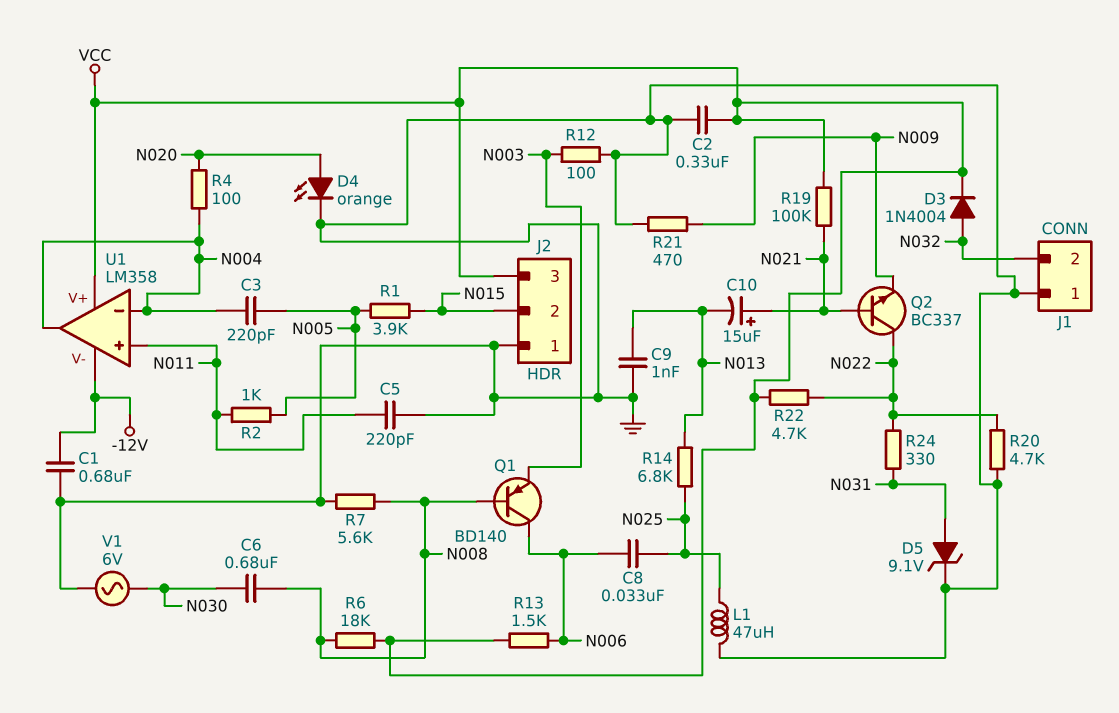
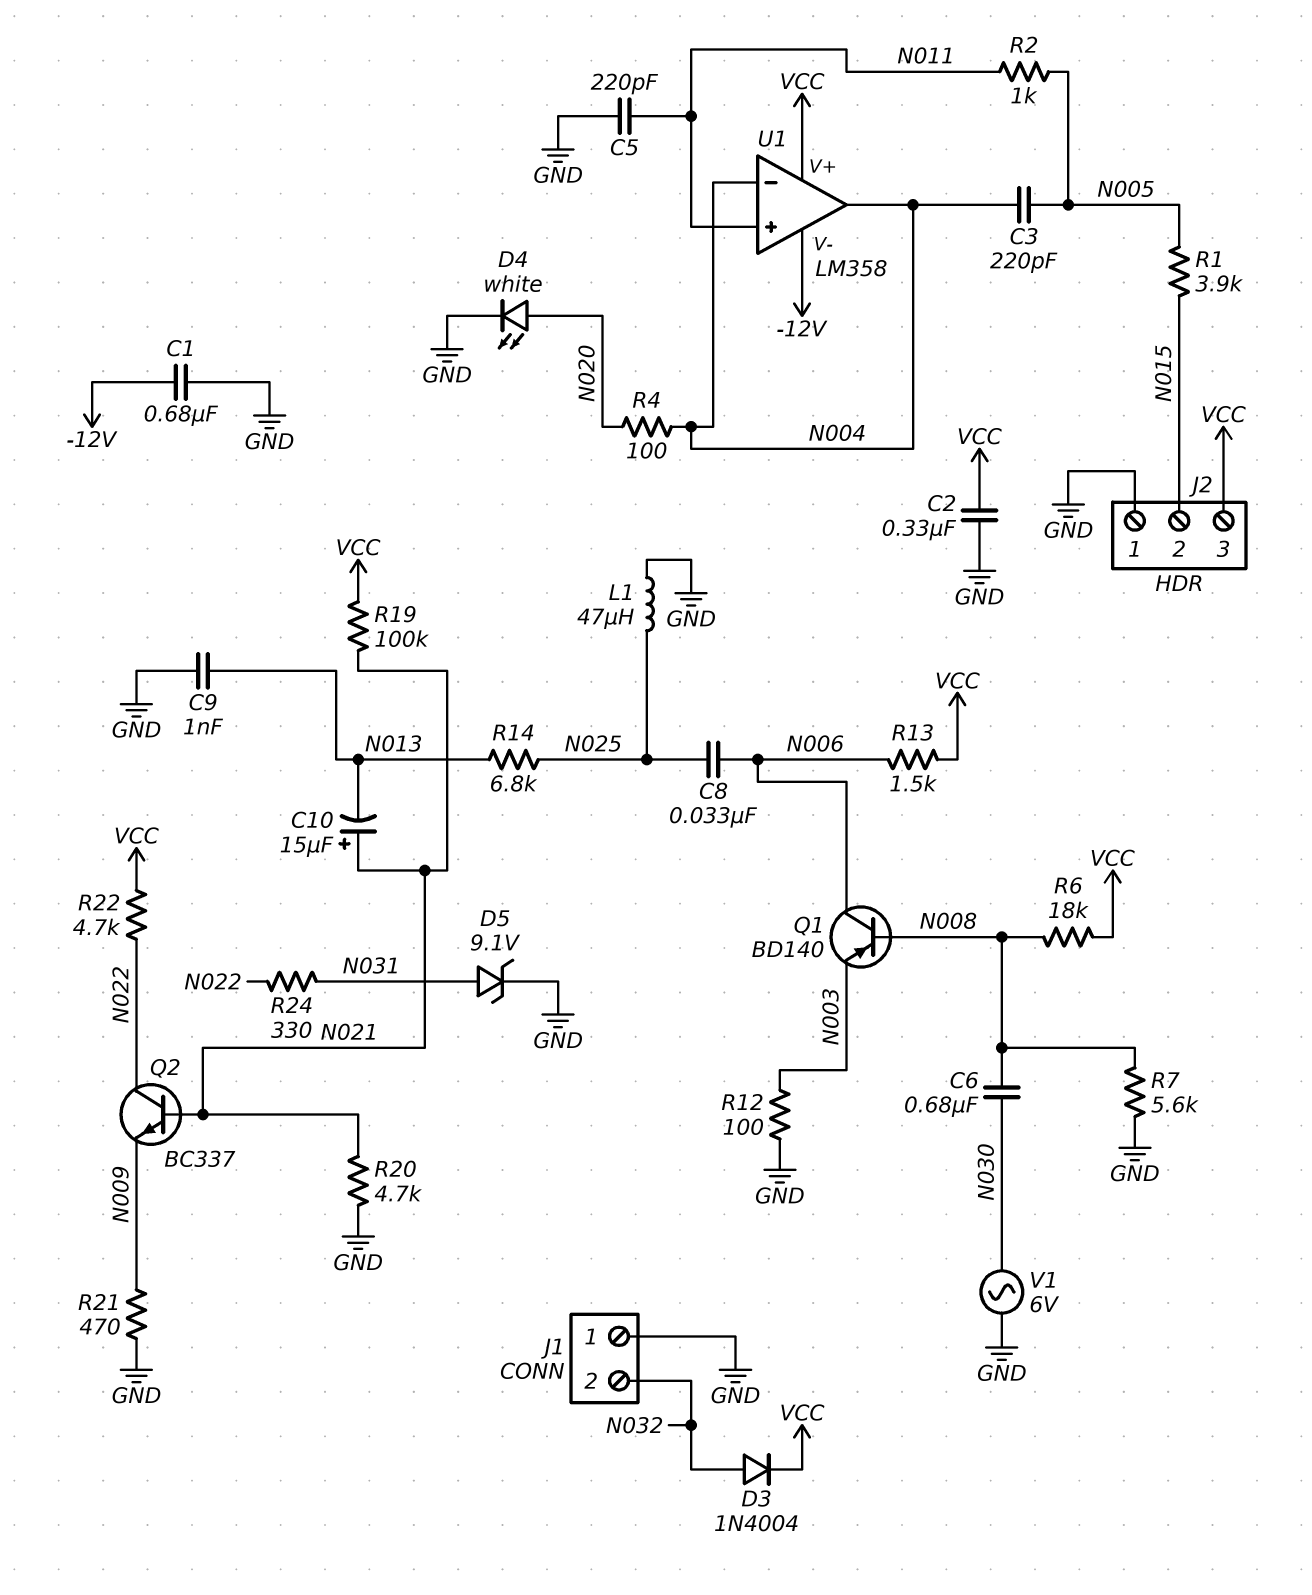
D4: LED orange (A N020, K GND) -> LED white (A N020, K GND)
R20: 4.7k (GND, N022) -> 4.7k (GND, N021)

